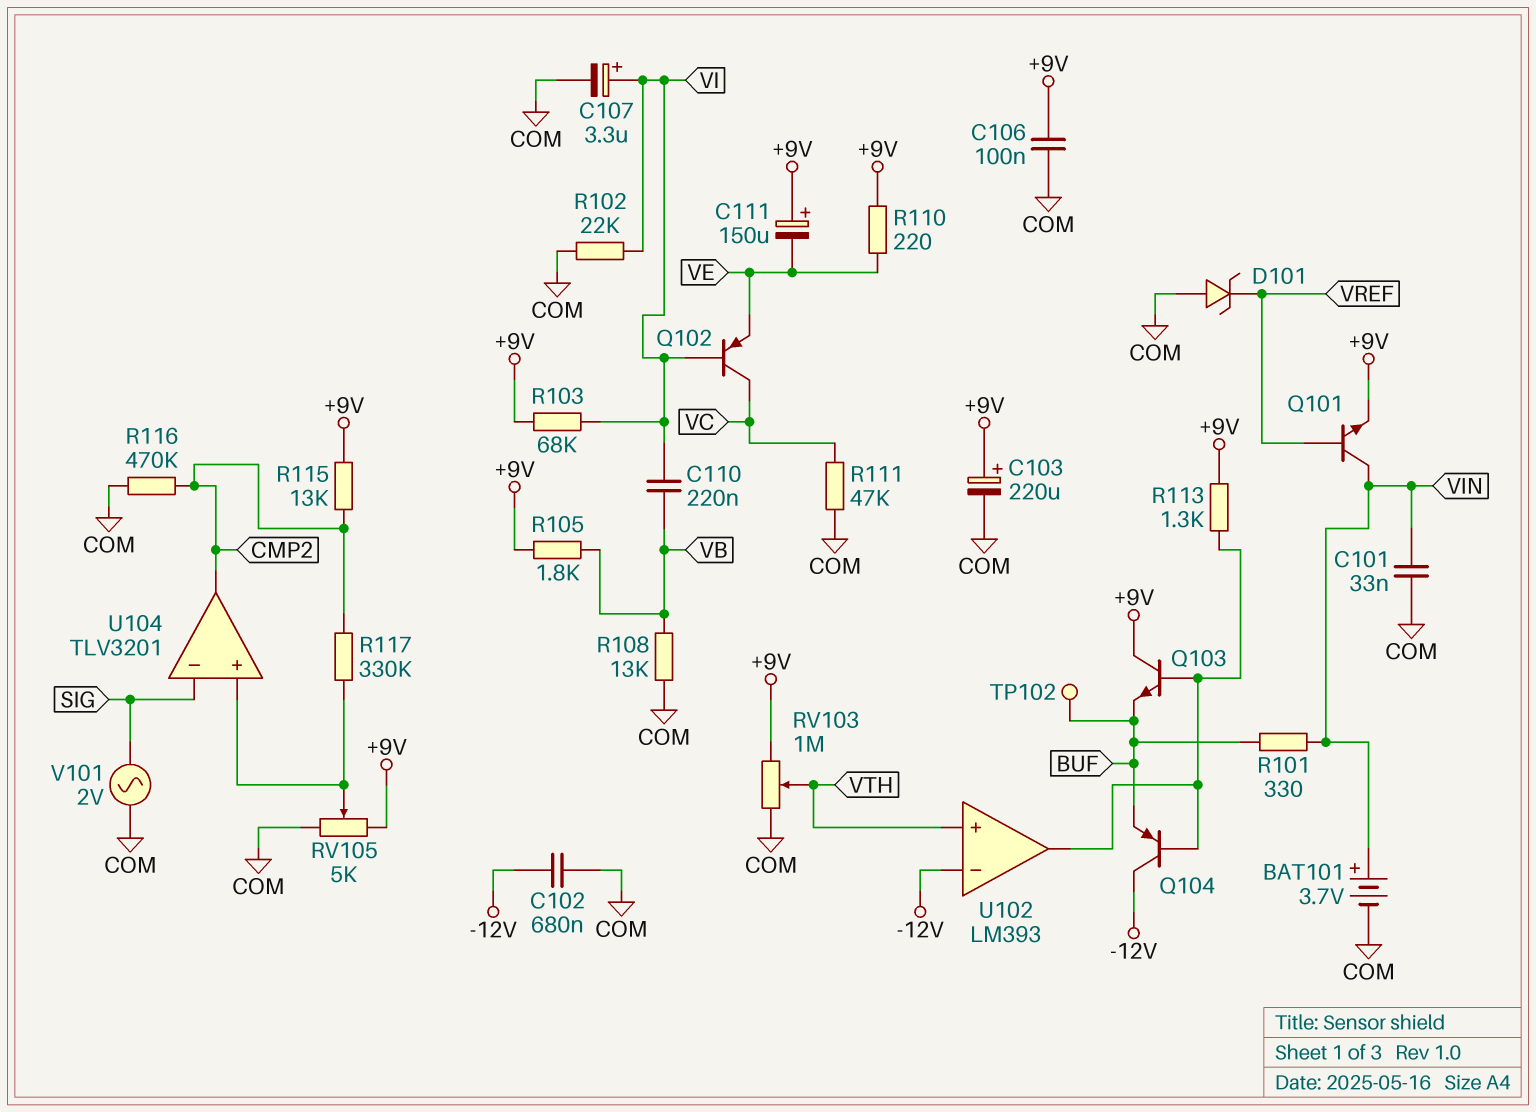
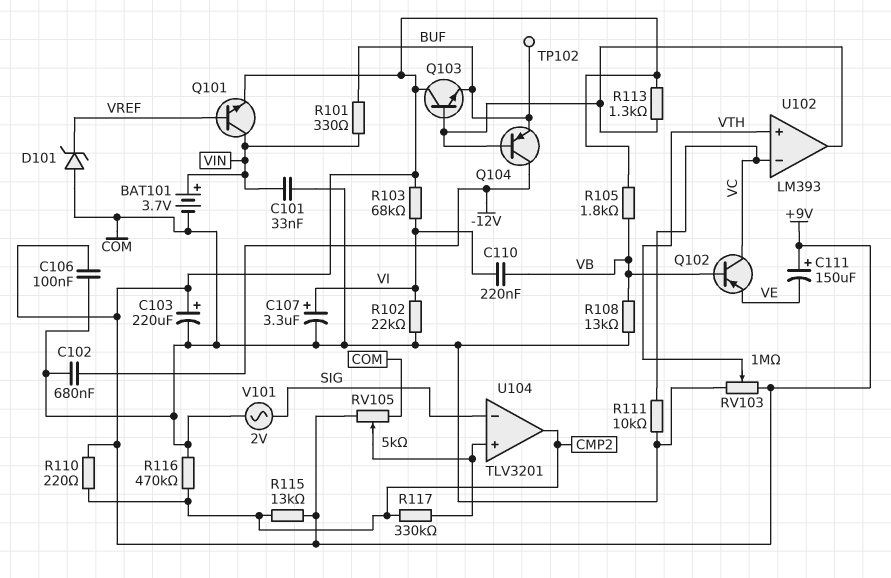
Q102: PNP (B VI, C VC, E VE) -> PNP (B VB, C VC, E VE)
R110: 220 (+9V, VE) -> 220 (+9V, CMP2)
R111: 47k (COM, VC) -> 10k (COM, VC)
U102 pin in-: -12V -> VC

